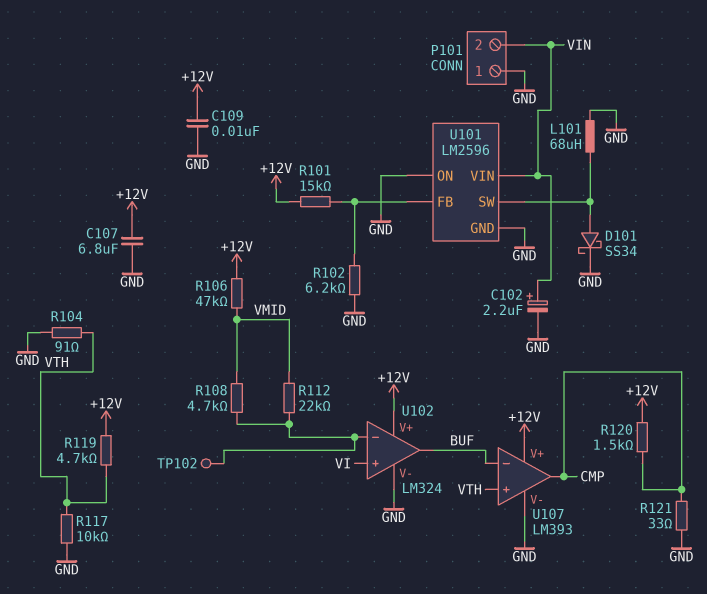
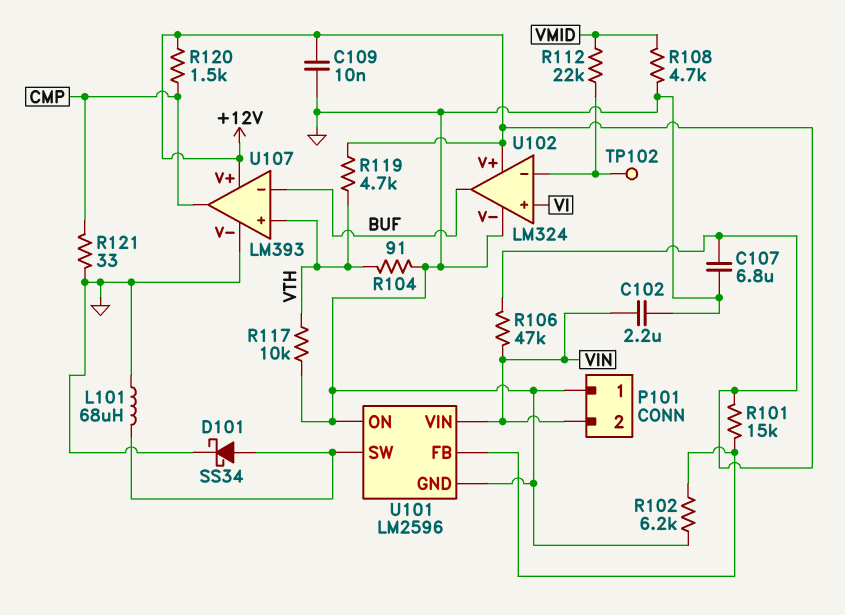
C102: 2.2uF (plus VIN, minus GND) -> 2.2uF (GND, VIN)
R106: 47k (+12V, VMID) -> 47k (+12V, VIN)
R108: 4.7k (U102/in-, VMID) -> 4.7k (GND, VMID)

